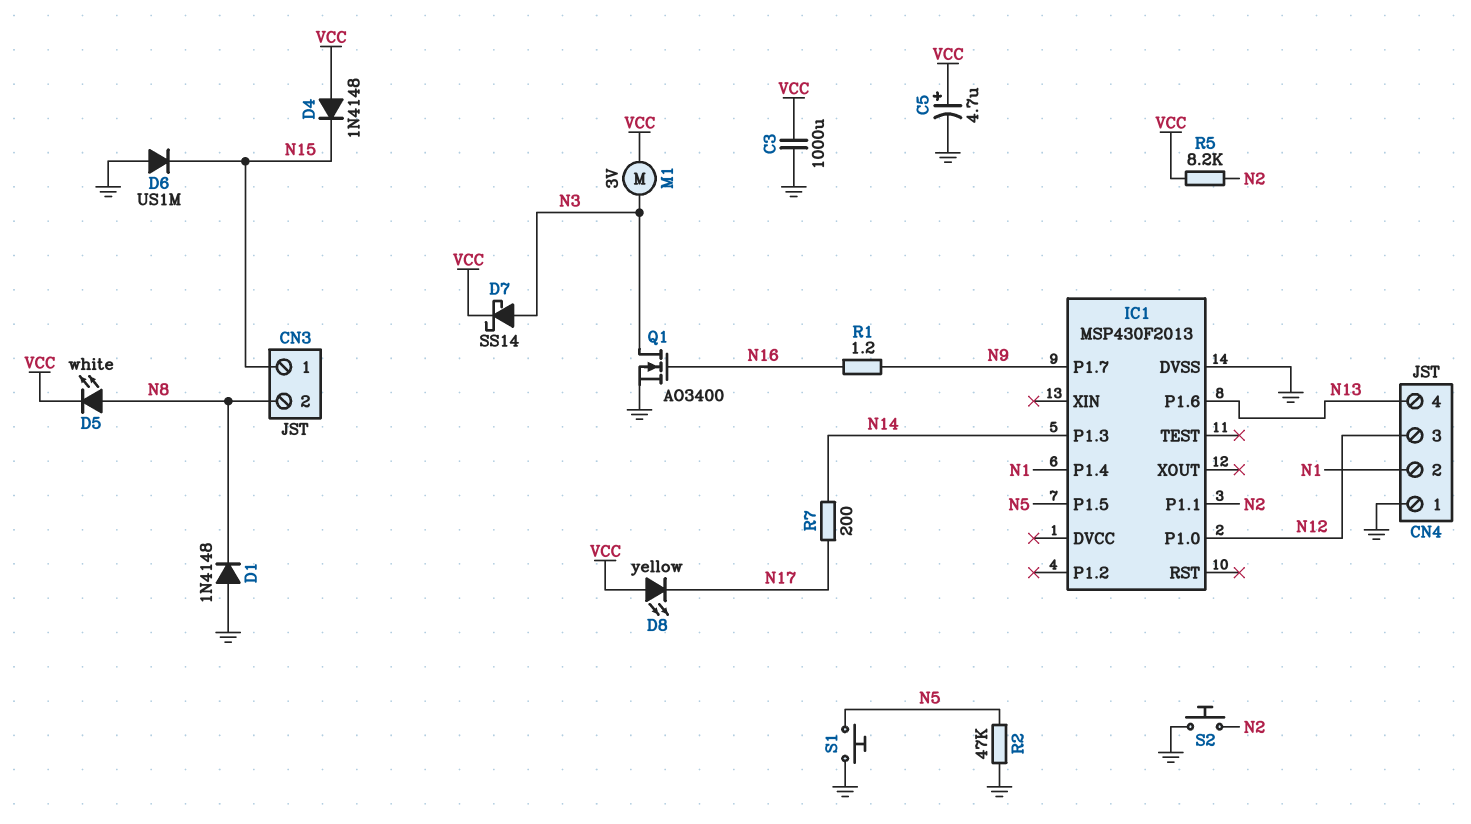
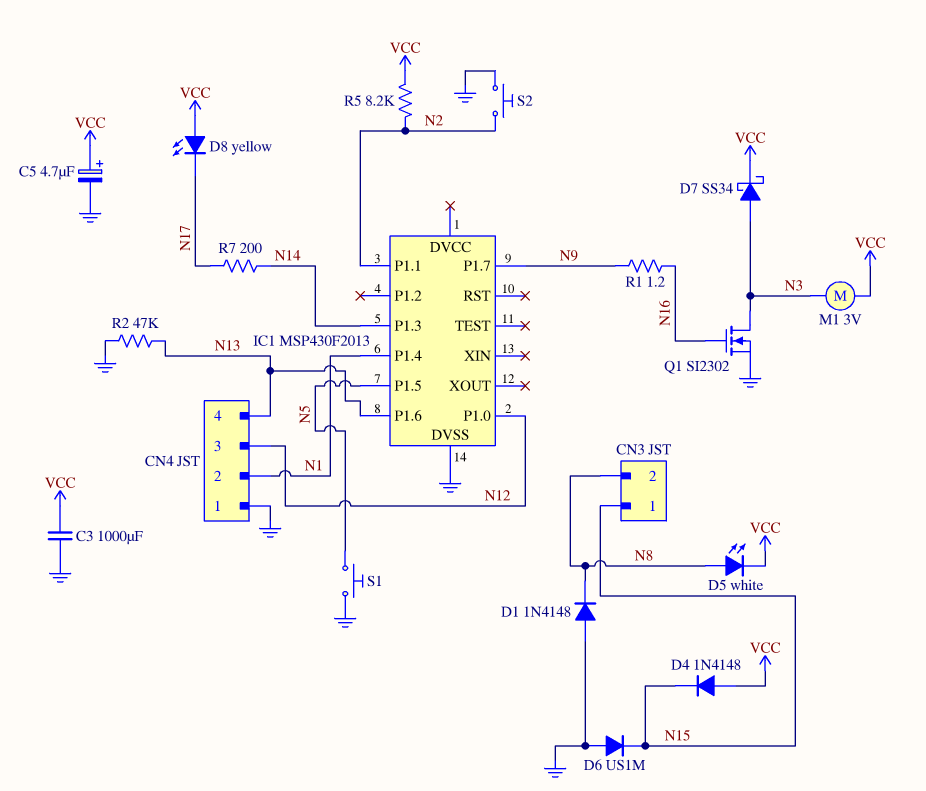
D7: schottky SS14 (A N3, K VCC) -> schottky SS34 (A N3, K VCC)
Q1: NMOS AO3400 (G N16, D N3, S GND) -> NMOS SI2302 (G N16, D N3, S GND)
R2: 47k (GND, N5) -> 47k (GND, N13)

